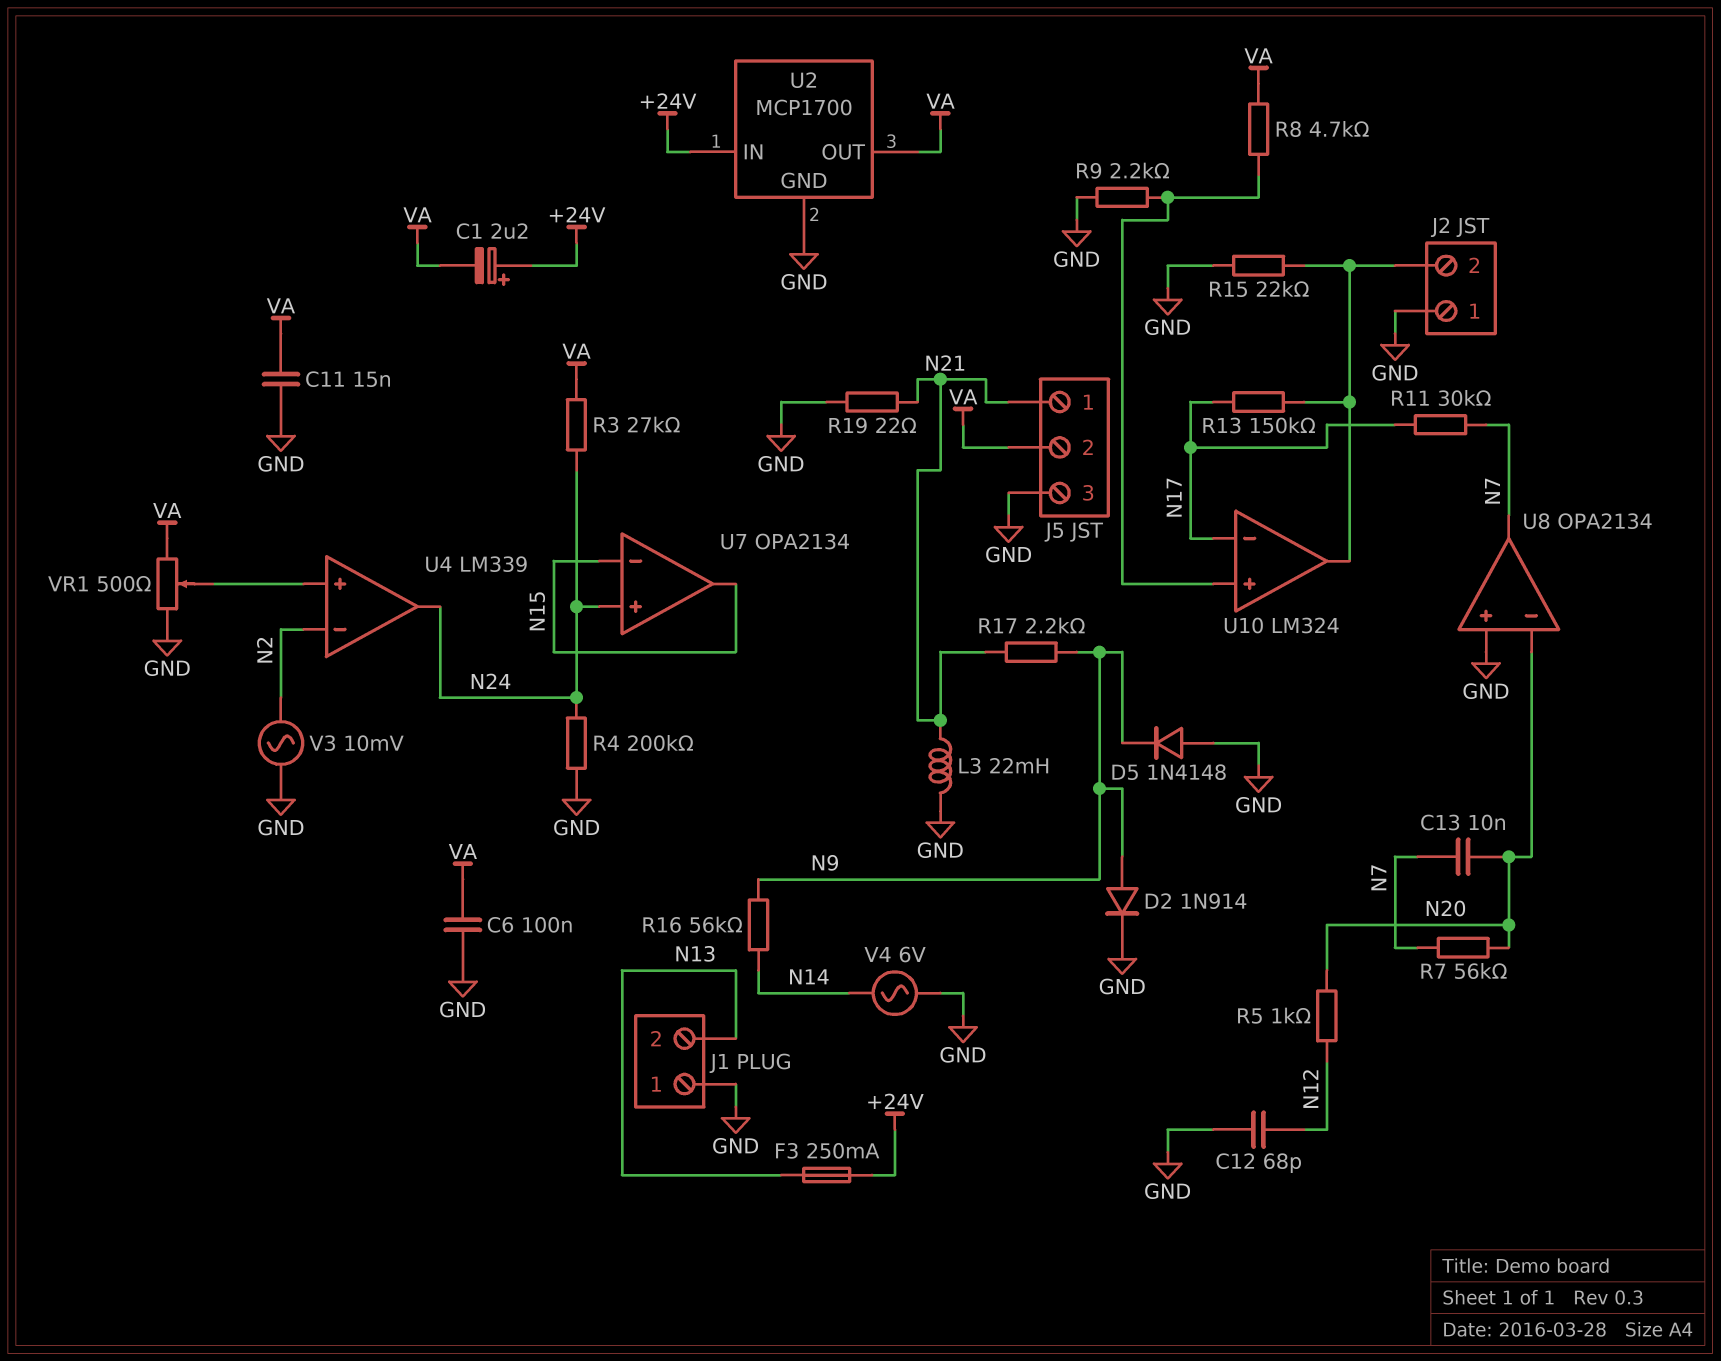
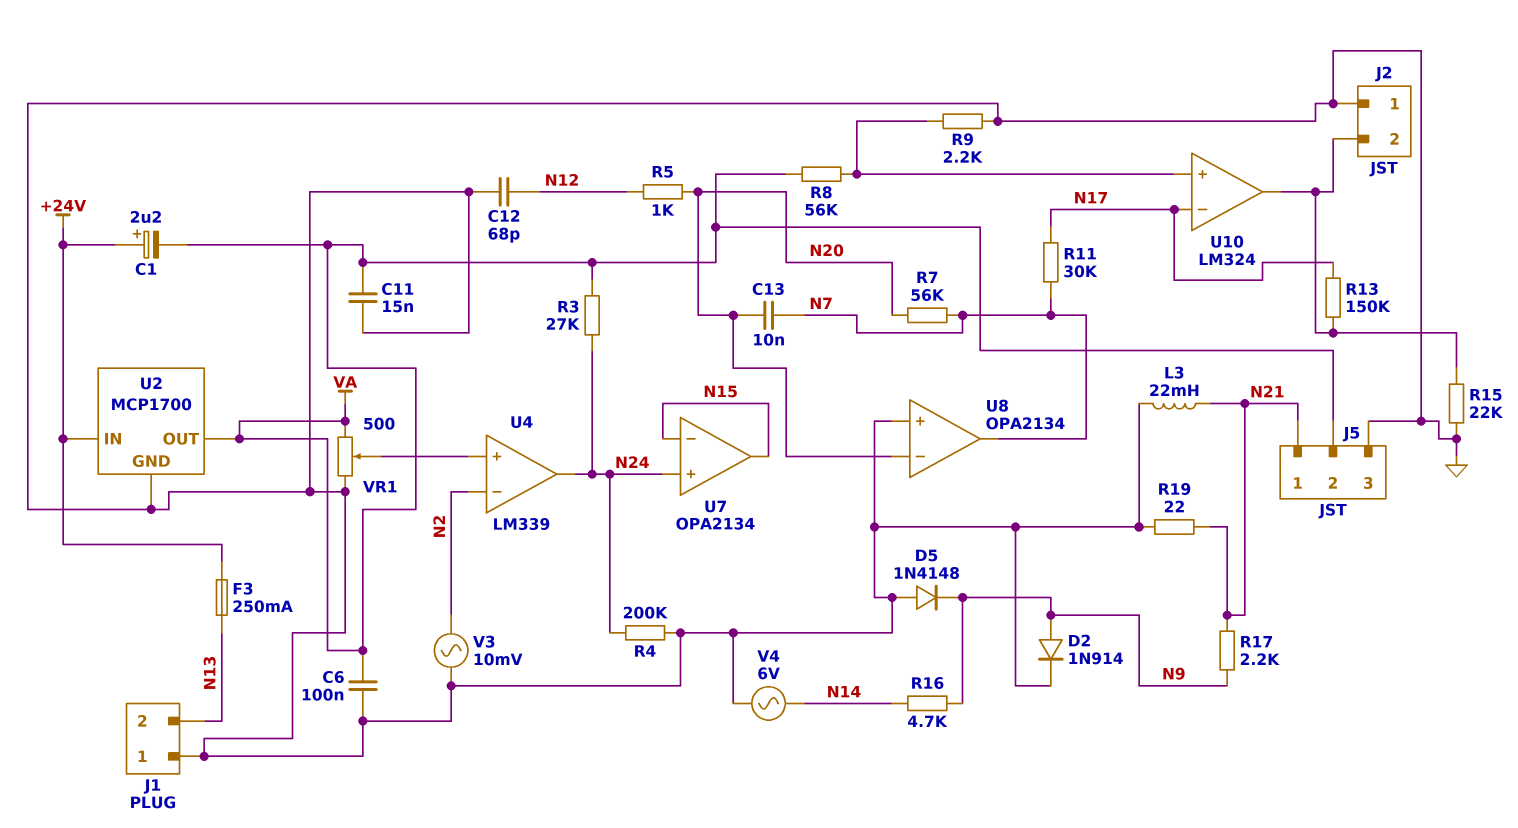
R8: 4.7k (U10/in+, VA) -> 56k (U10/in+, VA)
R16: 56k (N9, N14) -> 4.7k (N9, N14)

